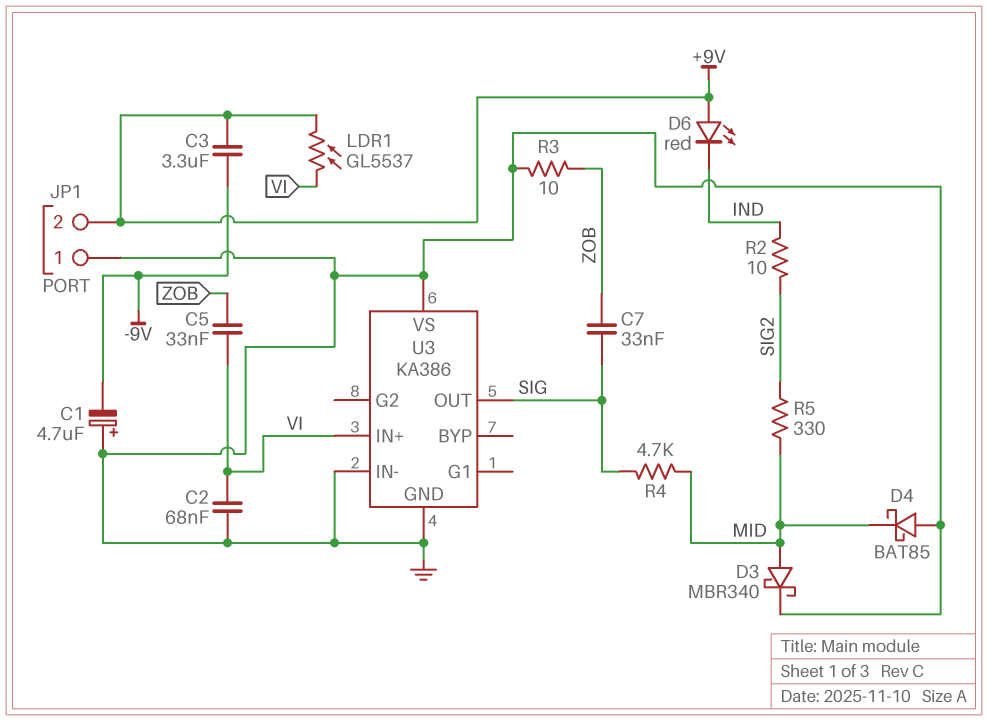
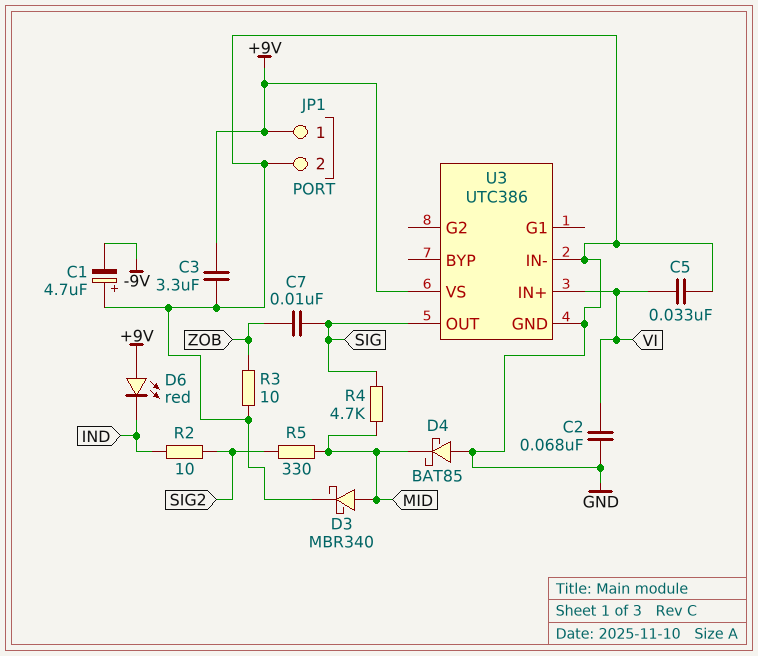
C3: 3.3uF (+9V, -9V) -> 3.3uF (+9V, GND)
C5: 33nF (VI, ZOB) -> 33nF (GND, VI)
C7: 33nF (SIG, ZOB) -> 10nF (SIG, ZOB)
JP1 pin 1: GND -> +9V
JP1 pin 2: +9V -> GND
LDR1: GL5537 (+9V, VI) -> none
U3: KA386 -> UTC386
U3 pin VS: GND -> +9V

